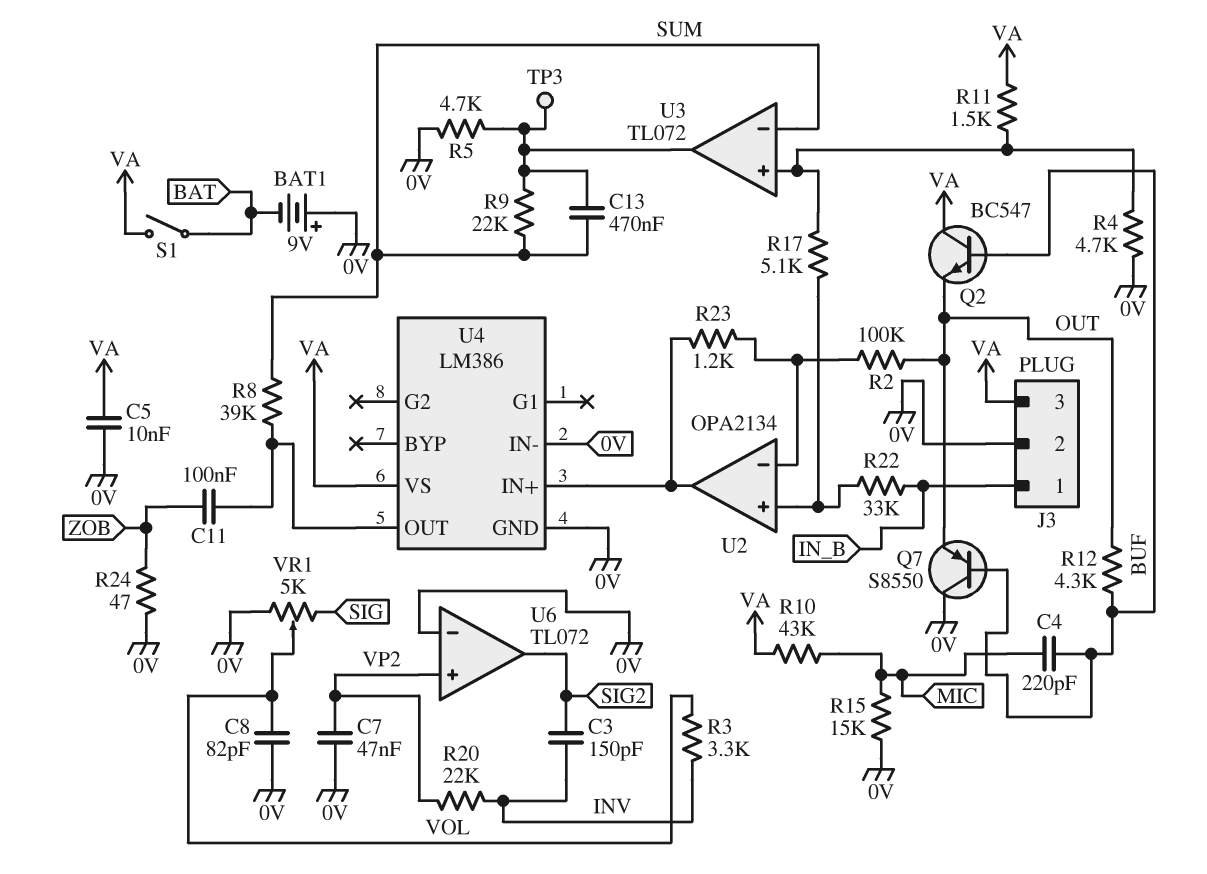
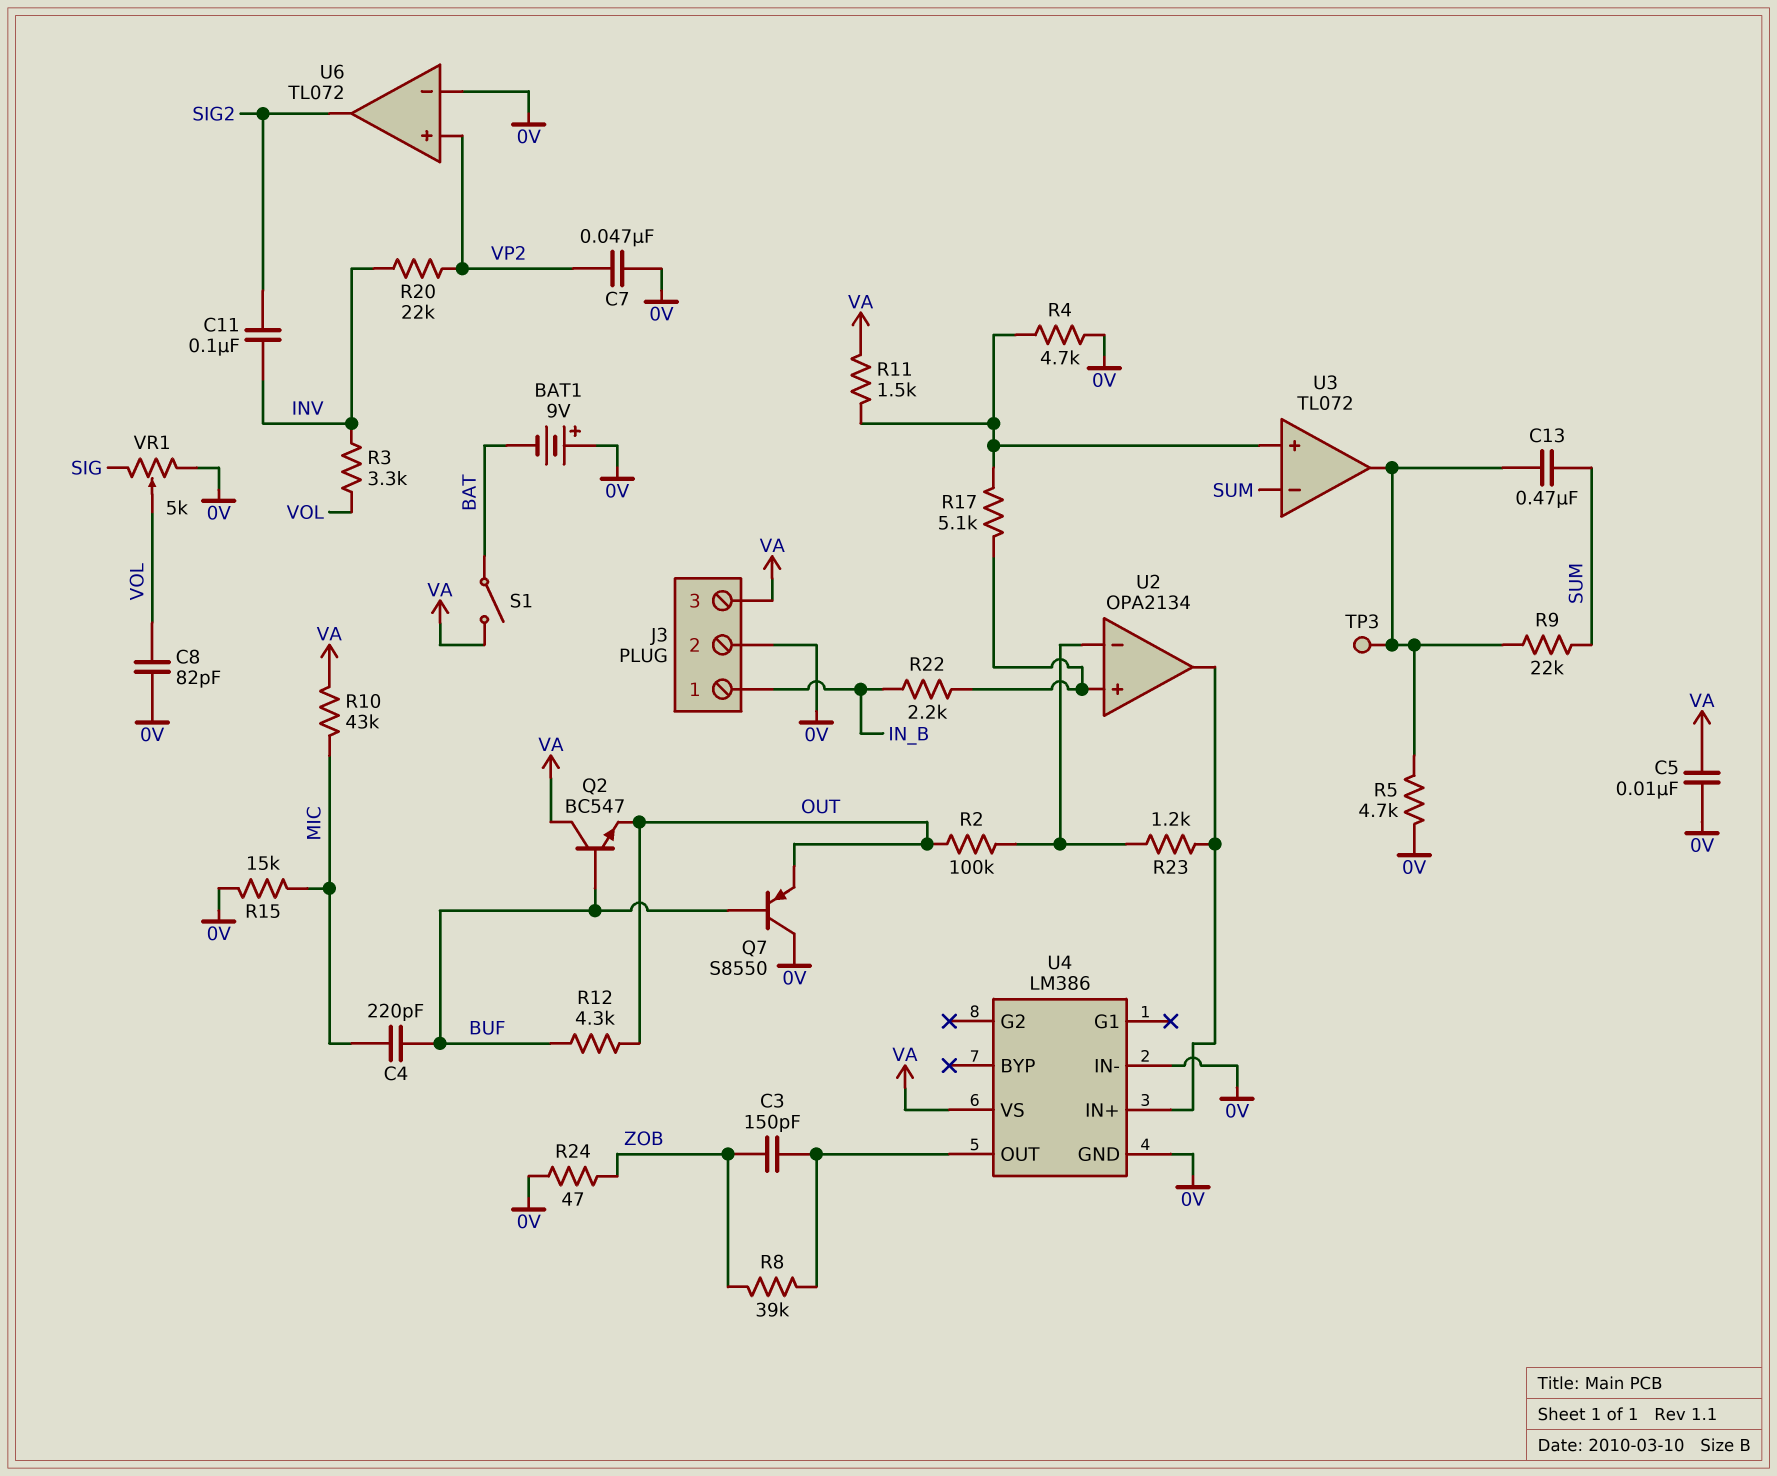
C3: 150pF (INV, SIG2) -> 150pF (U4/OUT, ZOB)
C11: 100nF (U4/OUT, ZOB) -> 100nF (INV, SIG2)
R8: 39k (SUM, U4/OUT) -> 39k (U4/OUT, ZOB)
R22: 33k (IN_B, U2/in+) -> 2.2k (IN_B, U2/in+)

